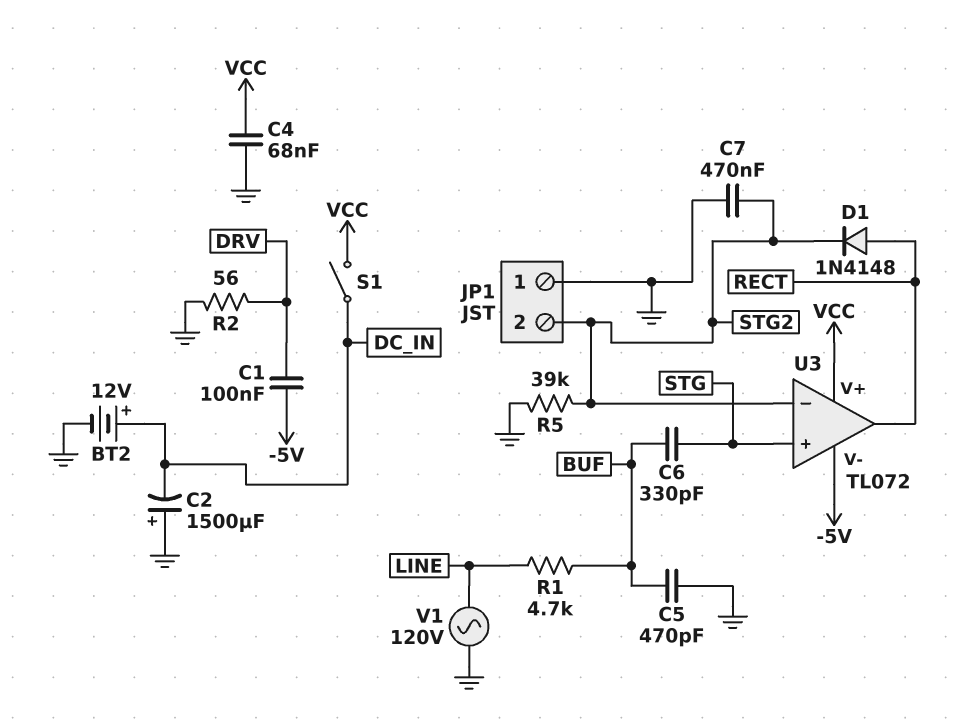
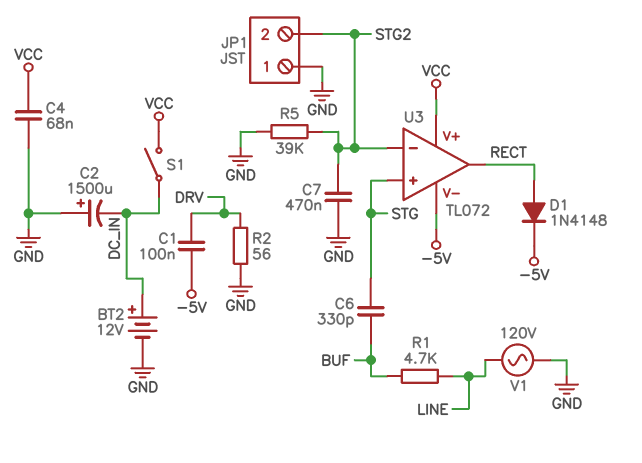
C5: 470pF (BUF, GND) -> none
D1: diode 1N4148 (A RECT, K STG2) -> diode 1N4148 (A RECT, K -5V)

